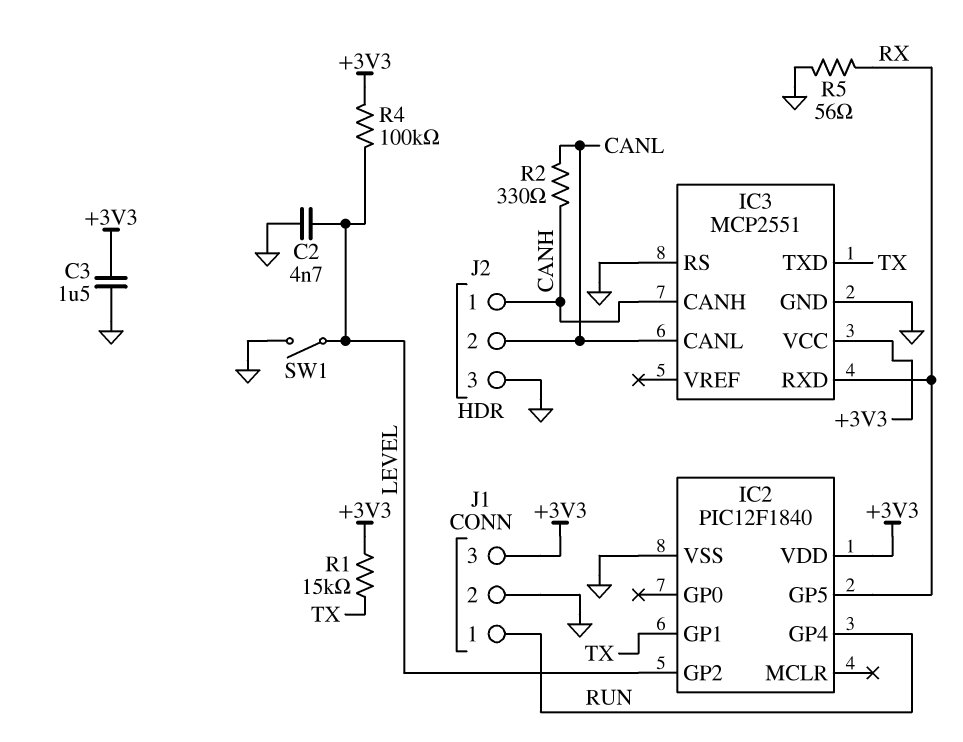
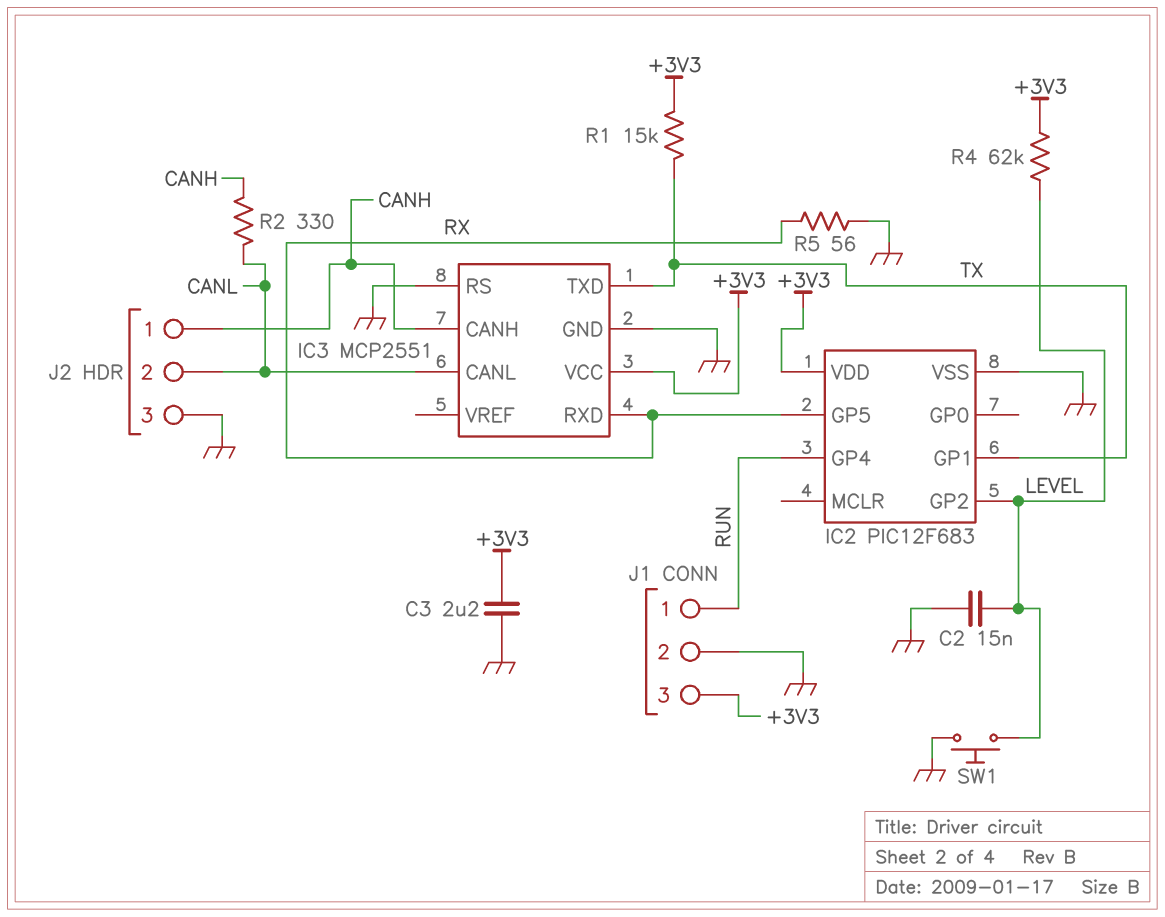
C2: 4.7nF (GND, LEVEL) -> 15nF (GND, LEVEL)
C3: 1.5uF (+3V3, GND) -> 2.2uF (+3V3, GND)
IC2: PIC12F1840 -> PIC12F683
R4: 100k (+3V3, LEVEL) -> 62k (+3V3, LEVEL)
SW1: switch (GND, LEVEL) -> button (GND, LEVEL)

